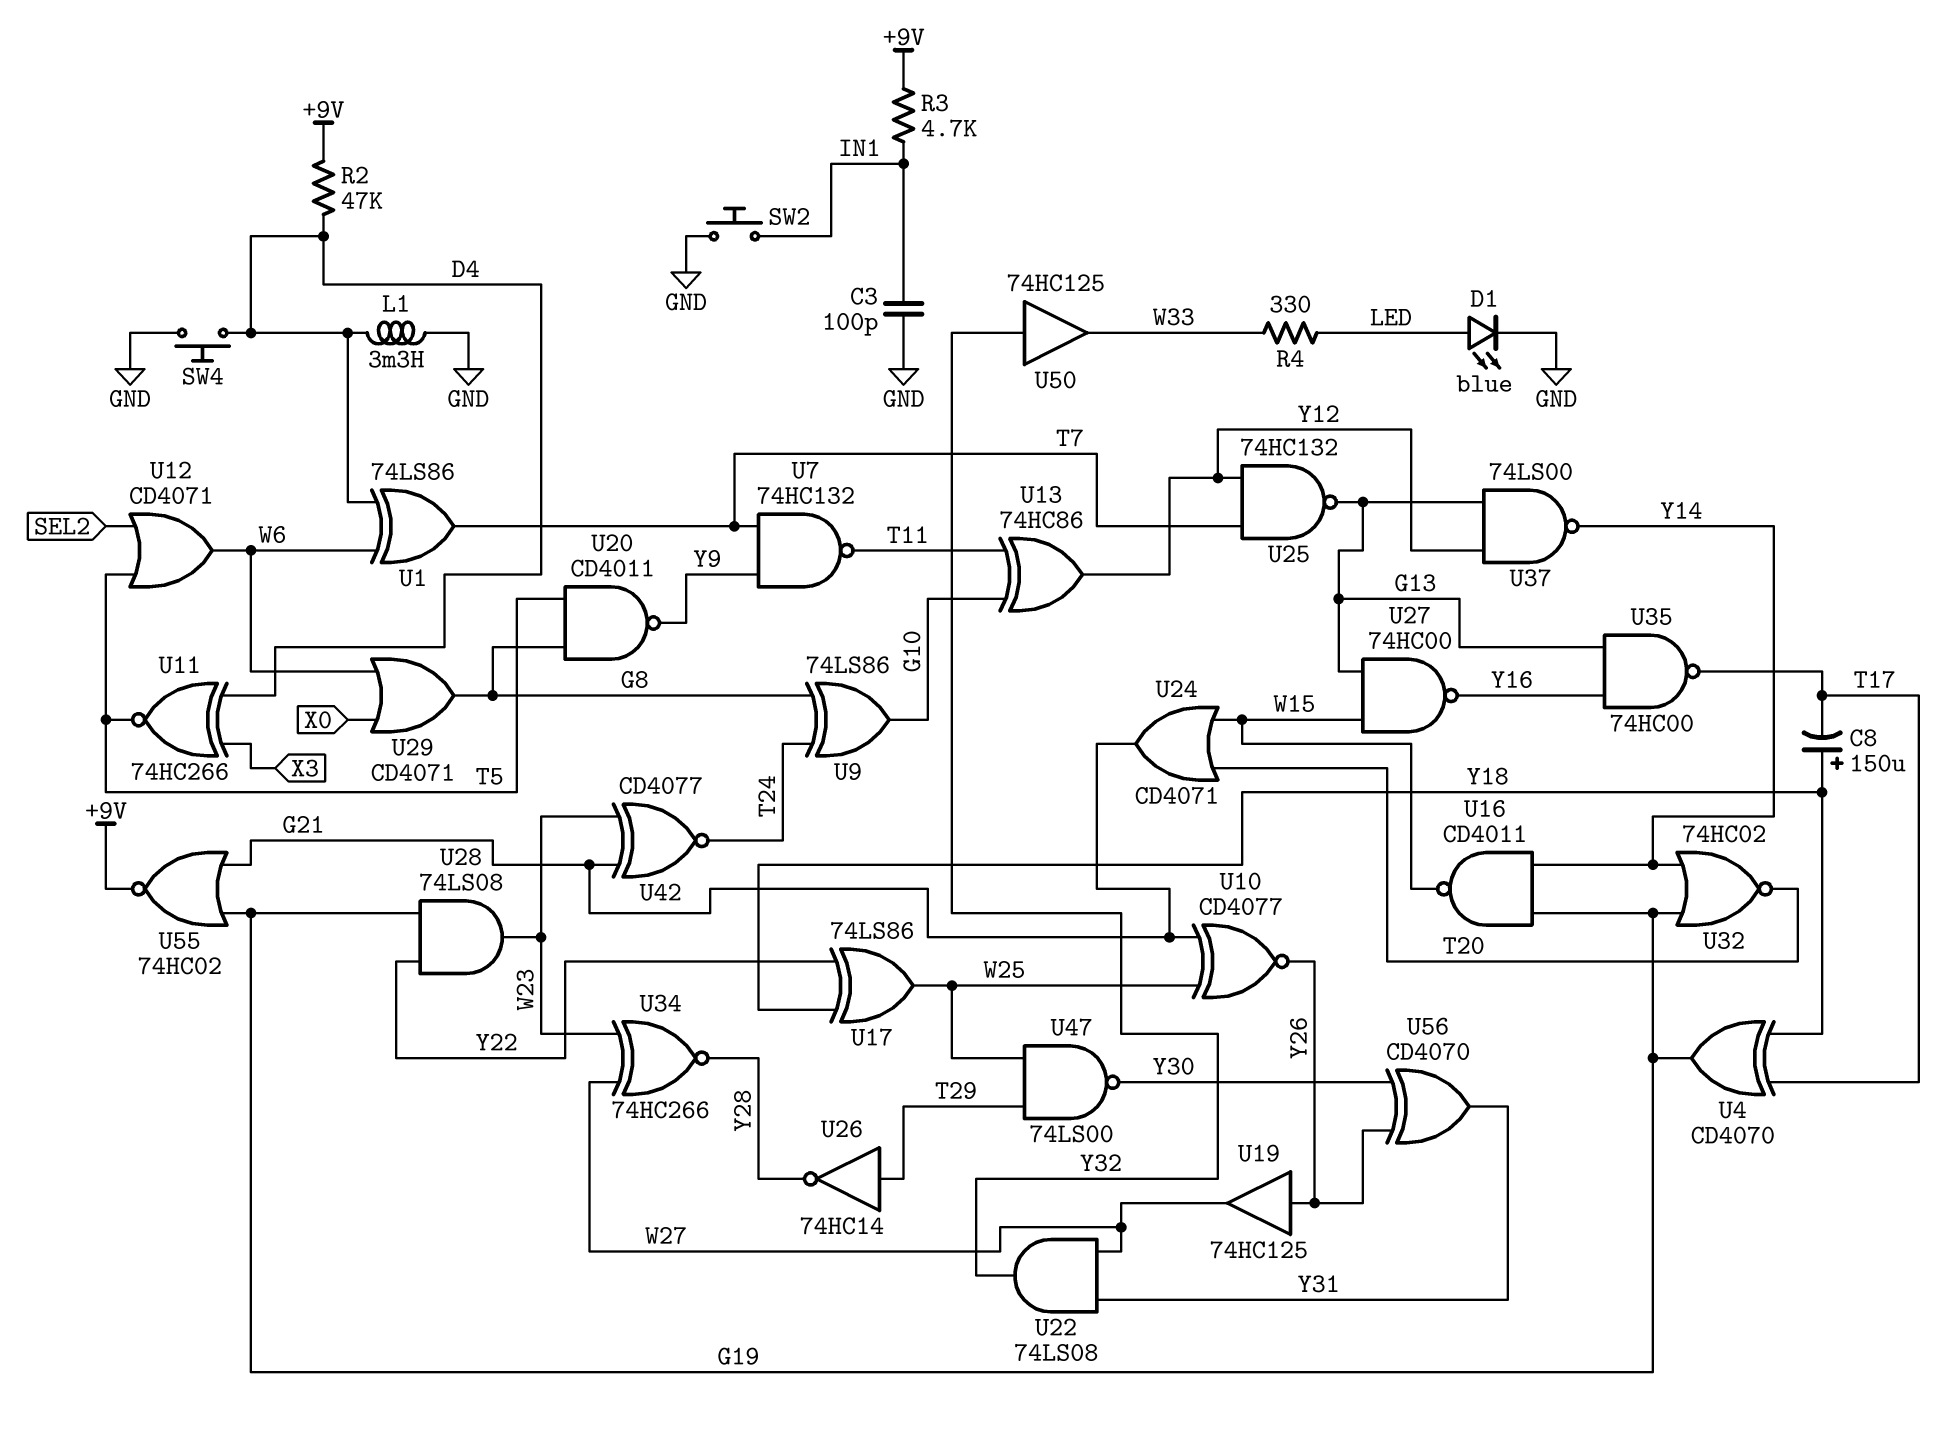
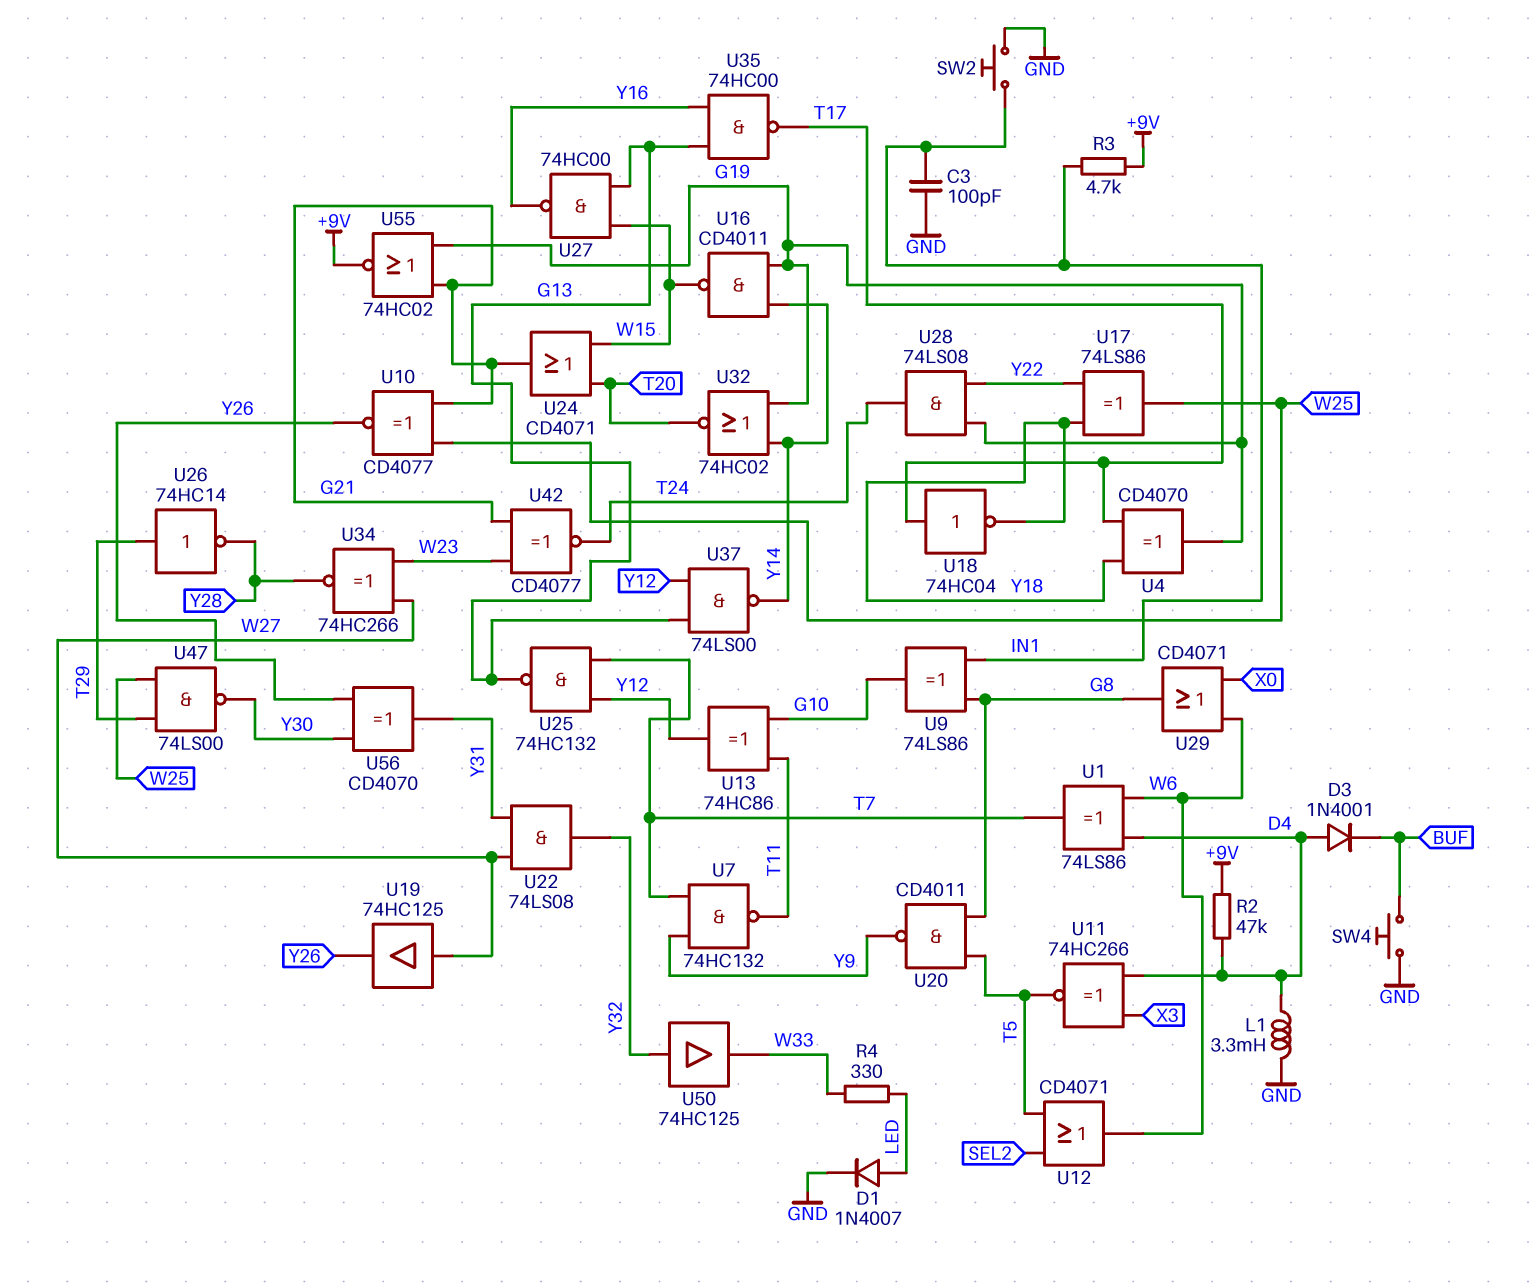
C8: 150uF (plus Y18, minus T17) -> none
D1: LED blue (A LED, K GND) -> diode 1N4007 (A LED, K GND)
D3: none -> diode 1N4001 (A D4, K BUF)
SW4: button (D4, GND) -> button (BUF, GND)
U9: XOR 74LS86 (in G8, in T24, out G10) -> XOR 74LS86 (in G8, in IN1, out G10)
U18: none -> NOT 74HC04 (in T17, out Y18)
U19: buffer 74HC125 (in Y26, out W27) -> buffer 74HC125 (in W27, out Y26)
U28: AND 74LS08 (in G19, in Y22, out W23) -> AND 74LS08 (in G19, in Y22, out T24)

